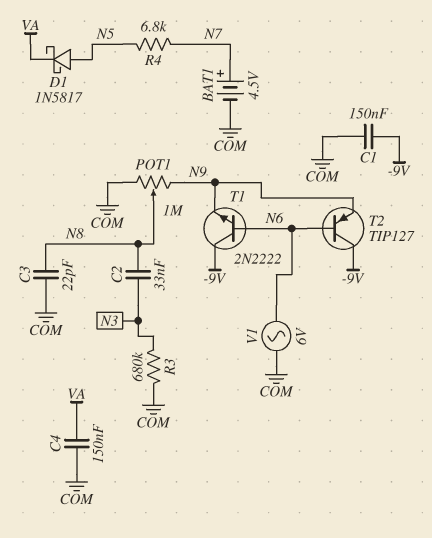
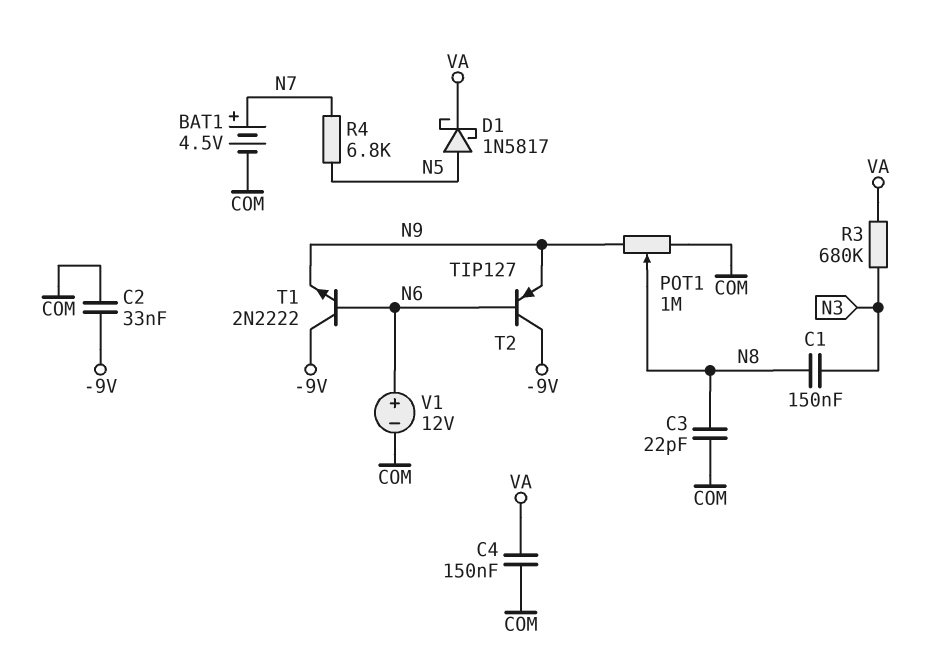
C1: 150nF (-9V, COM) -> 150nF (N3, N8)
C2: 33nF (N3, N8) -> 33nF (-9V, COM)
R3: 680k (COM, N3) -> 680k (N3, VA)
V1: AC 6V (COM, N6) -> 12V (plus N6, minus COM)

